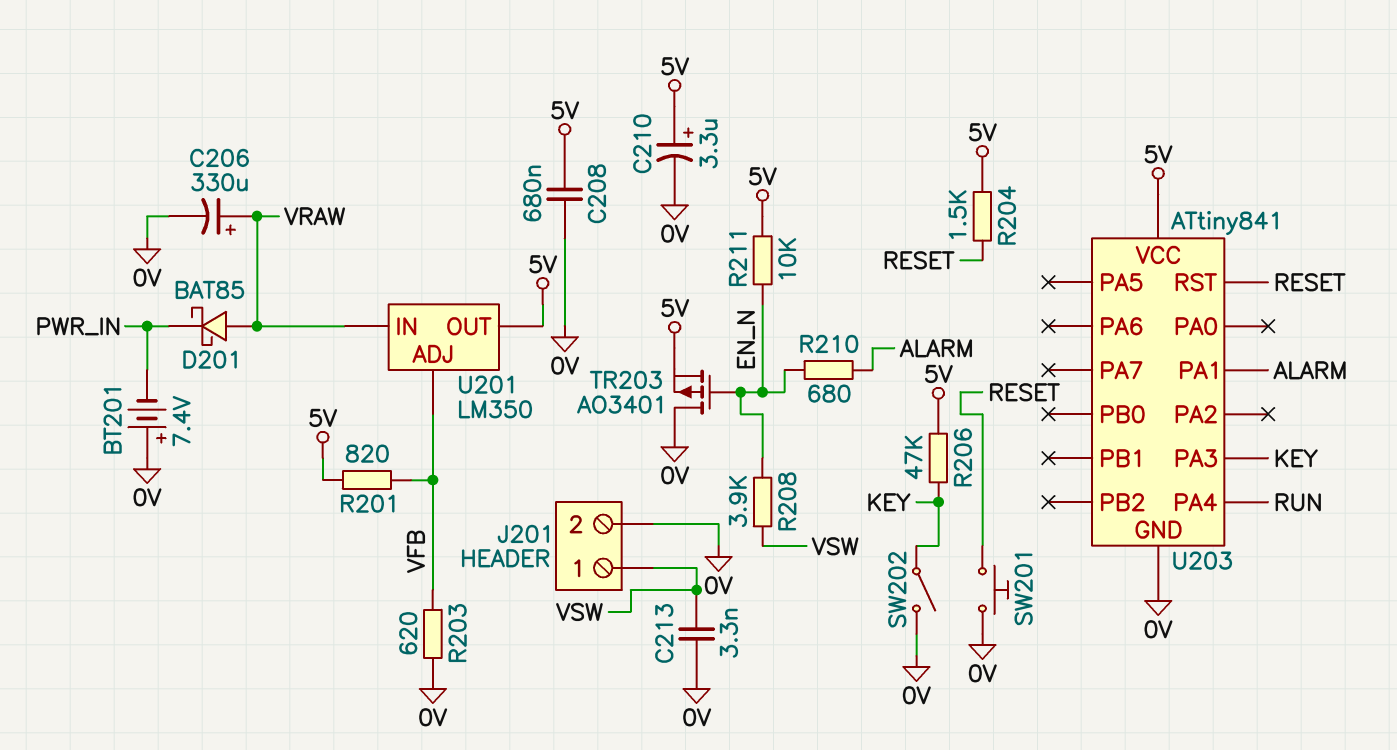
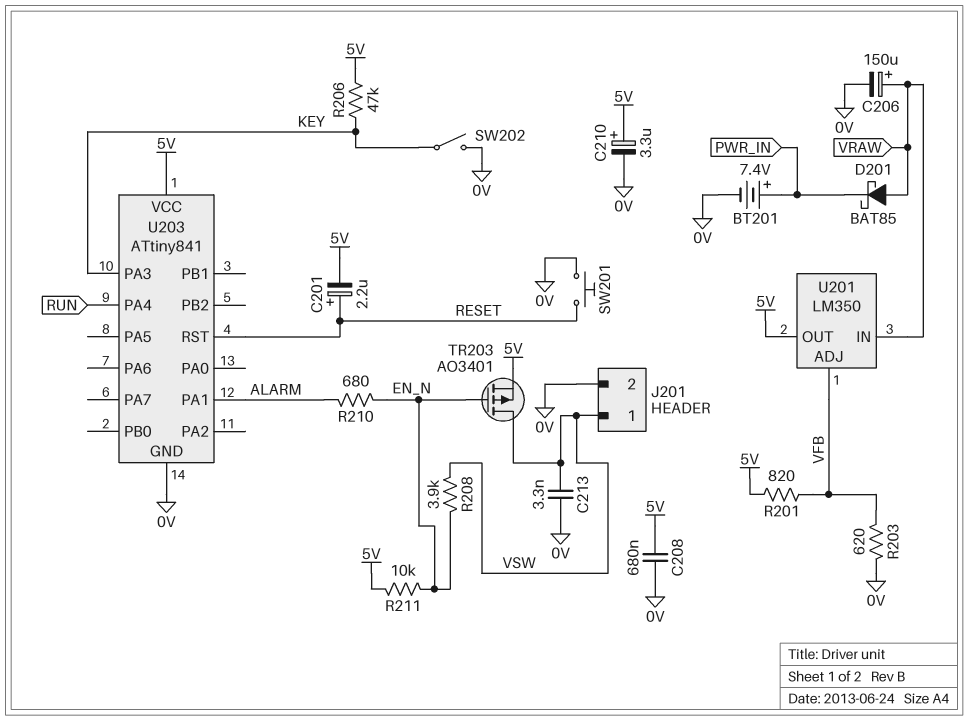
BT201: 7.4V (plus 0V, minus PWR_IN) -> 7.4V (plus PWR_IN, minus 0V)
C201: none -> 2.2uF (plus RESET, minus 5V)
C206: 330uF (plus VRAW, minus 0V) -> 150uF (plus VRAW, minus 0V)
R204: 1.5k (5V, RESET) -> none
TR203: PMOS AO3401 (G EN_N, D 0V, S 5V) -> PMOS AO3401 (G EN_N, D VSW, S 5V)

